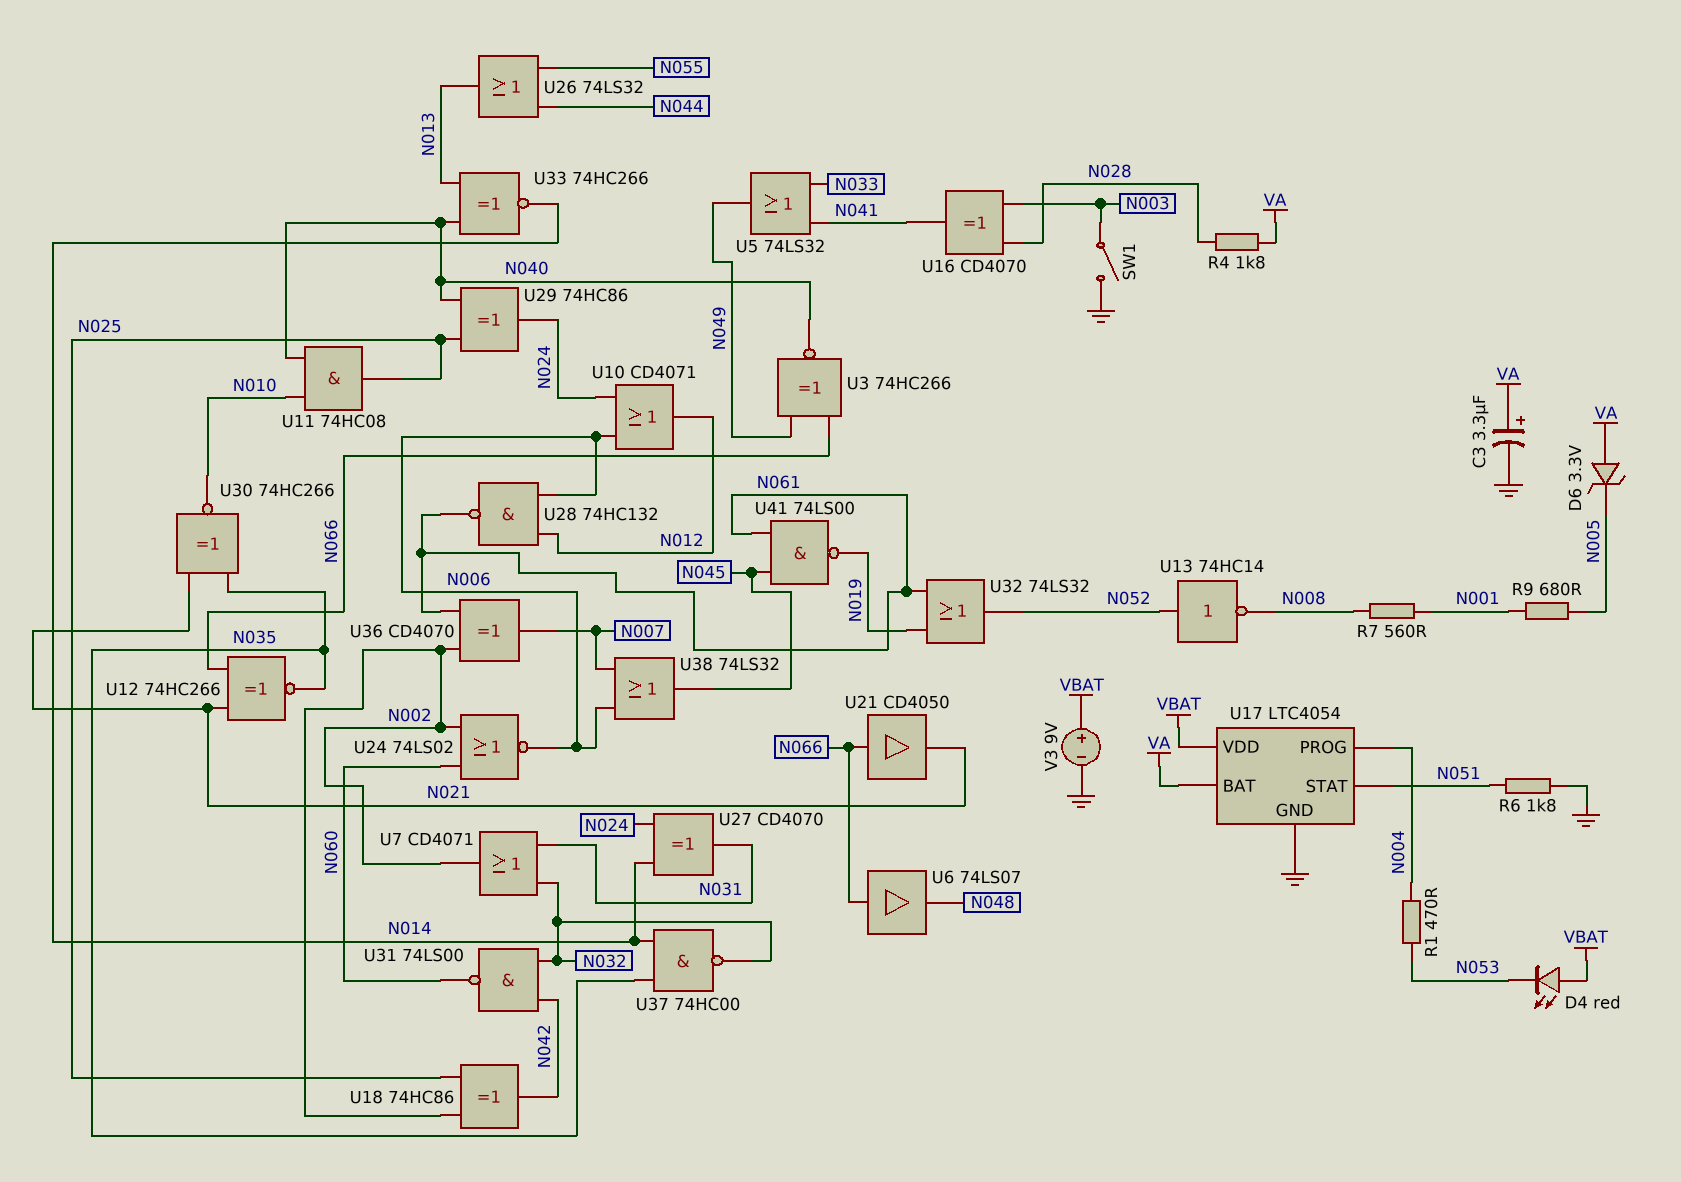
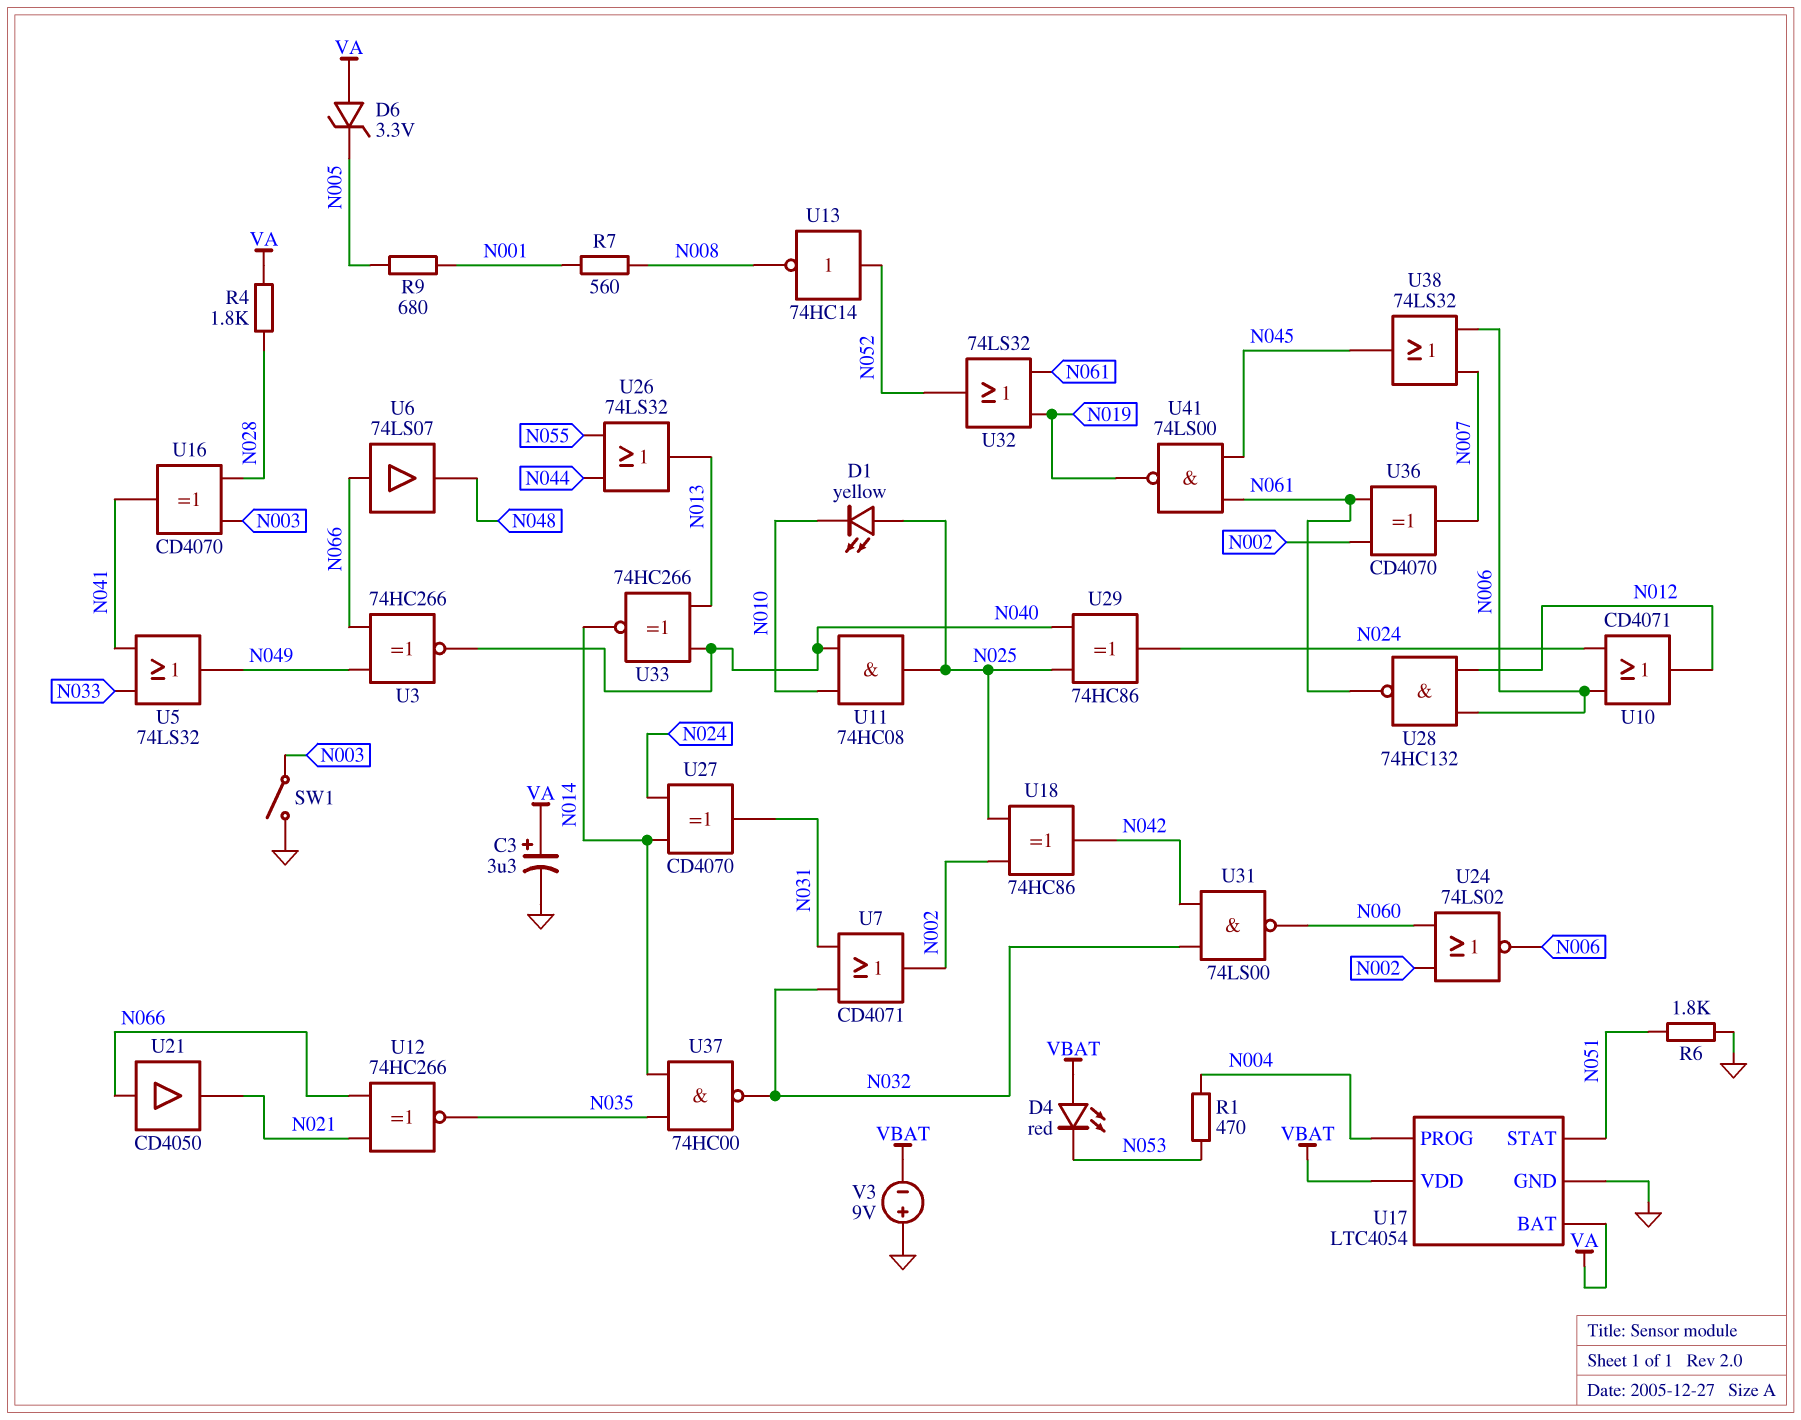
D1: none -> LED yellow (A N025, K N010)
U30: XNOR 74HC266 (in N021, in N035, out N010) -> none
V3: 9V (plus VBAT, minus GND) -> 9V (plus GND, minus VBAT)

